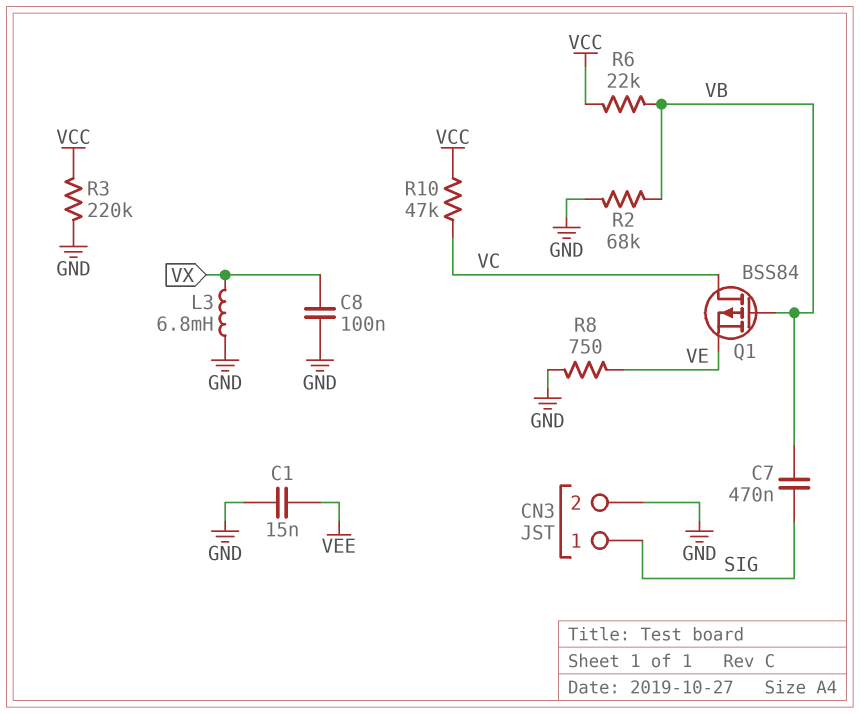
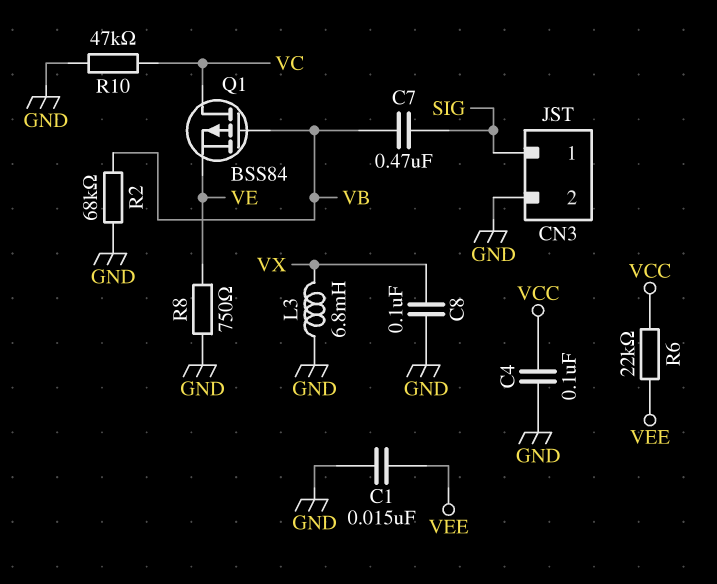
C4: none -> 100nF (GND, VCC)
R3: 220k (GND, VCC) -> none
R6: 22k (VB, VCC) -> 22k (VCC, VEE)
R10: 47k (VC, VCC) -> 47k (GND, VC)

